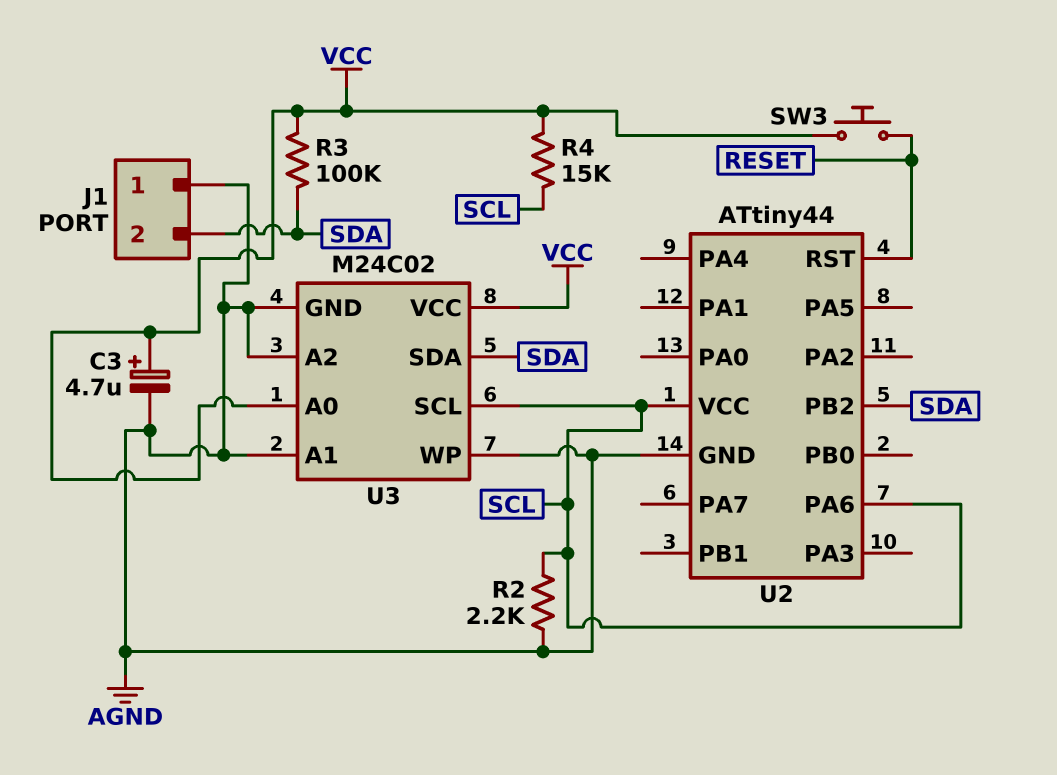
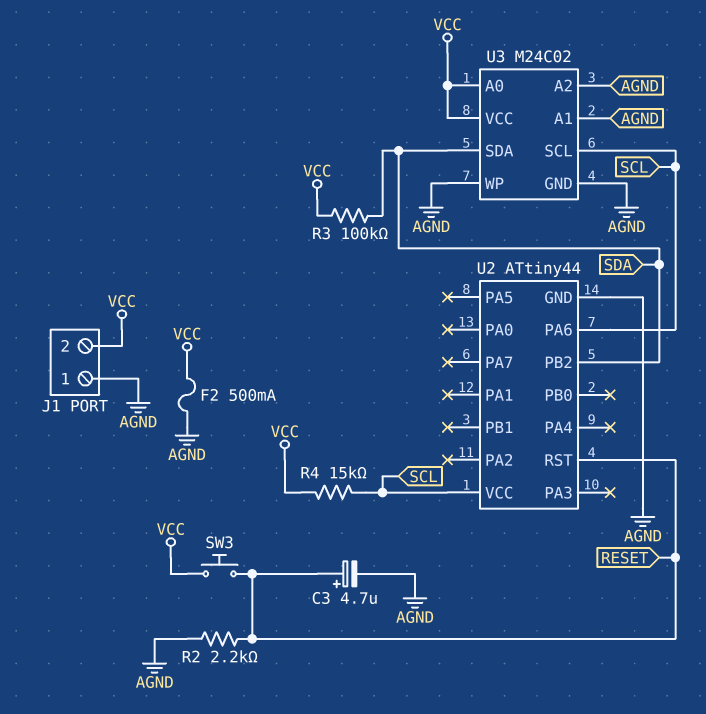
C3: 4.7uF (plus VCC, minus AGND) -> 4.7uF (plus RESET, minus AGND)
F2: none -> 500mA (AGND, VCC)
J1 pin 2: SDA -> VCC
R2: 2.2k (AGND, SCL) -> 2.2k (AGND, RESET)

